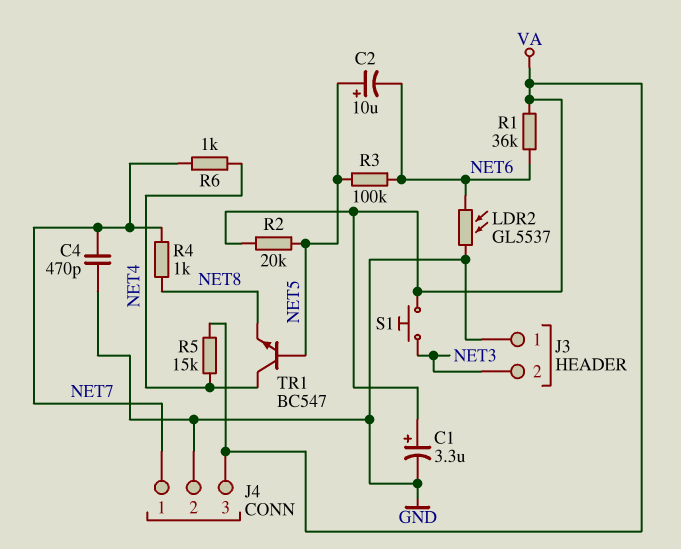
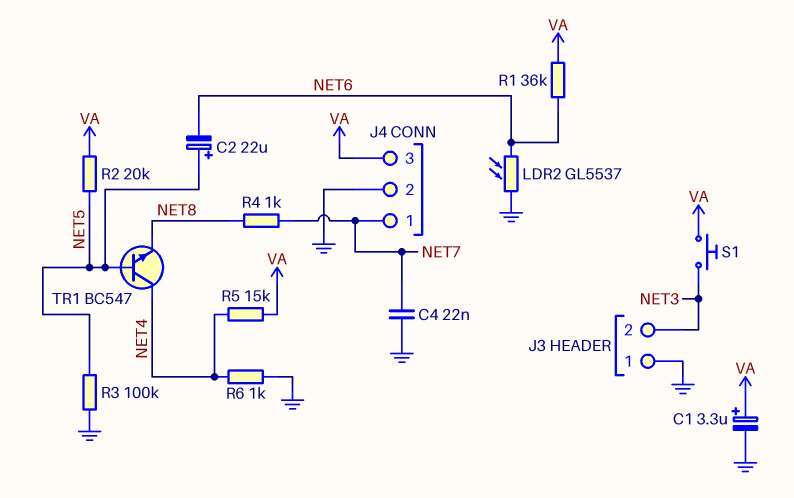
C2: 10uF (plus NET5, minus NET6) -> 22uF (plus NET5, minus NET6)
C4: 470pF (GND, NET7) -> 22nF (GND, NET7)
R3: 100k (NET5, NET6) -> 100k (GND, NET5)
R6: 1k (NET4, NET7) -> 1k (GND, NET4)

